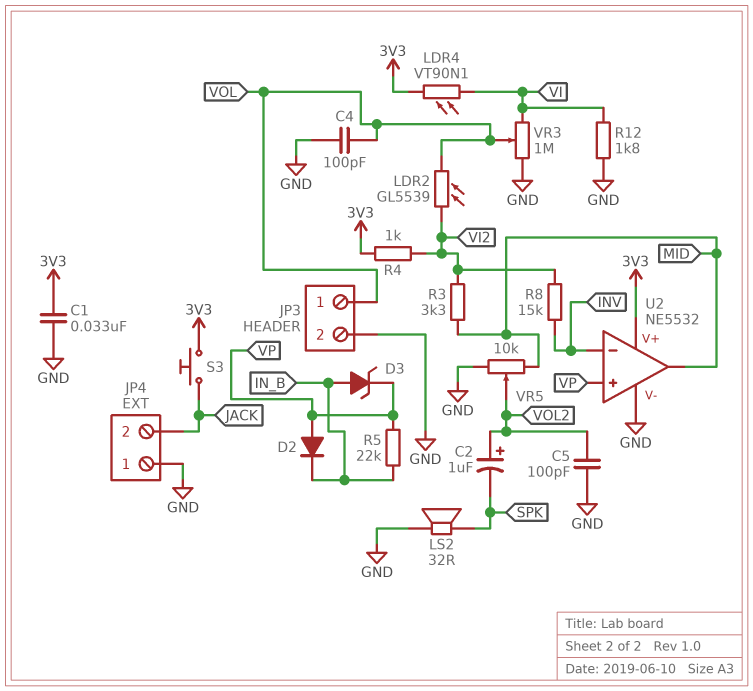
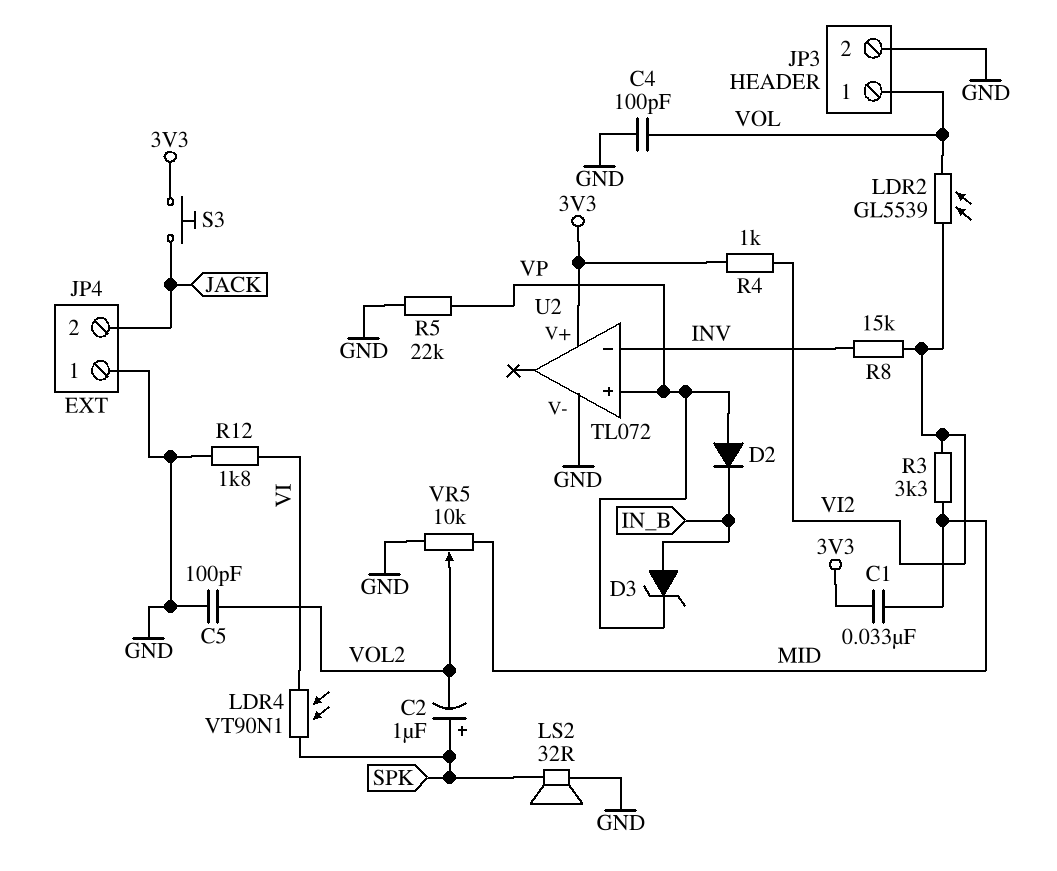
C1: 33nF (3V3, GND) -> 33nF (3V3, MID)
C2: 1uF (plus VOL2, minus SPK) -> 1uF (plus SPK, minus VOL2)
LDR4: VT90N1 (3V3, VI) -> VT90N1 (SPK, VI)
R5: 22k (IN_B, VP) -> 22k (GND, VP)
U2: NE5532 -> TL072
U2 pin out: MID -> none
VR3: 1M (GND, VI, wiper VOL) -> none

